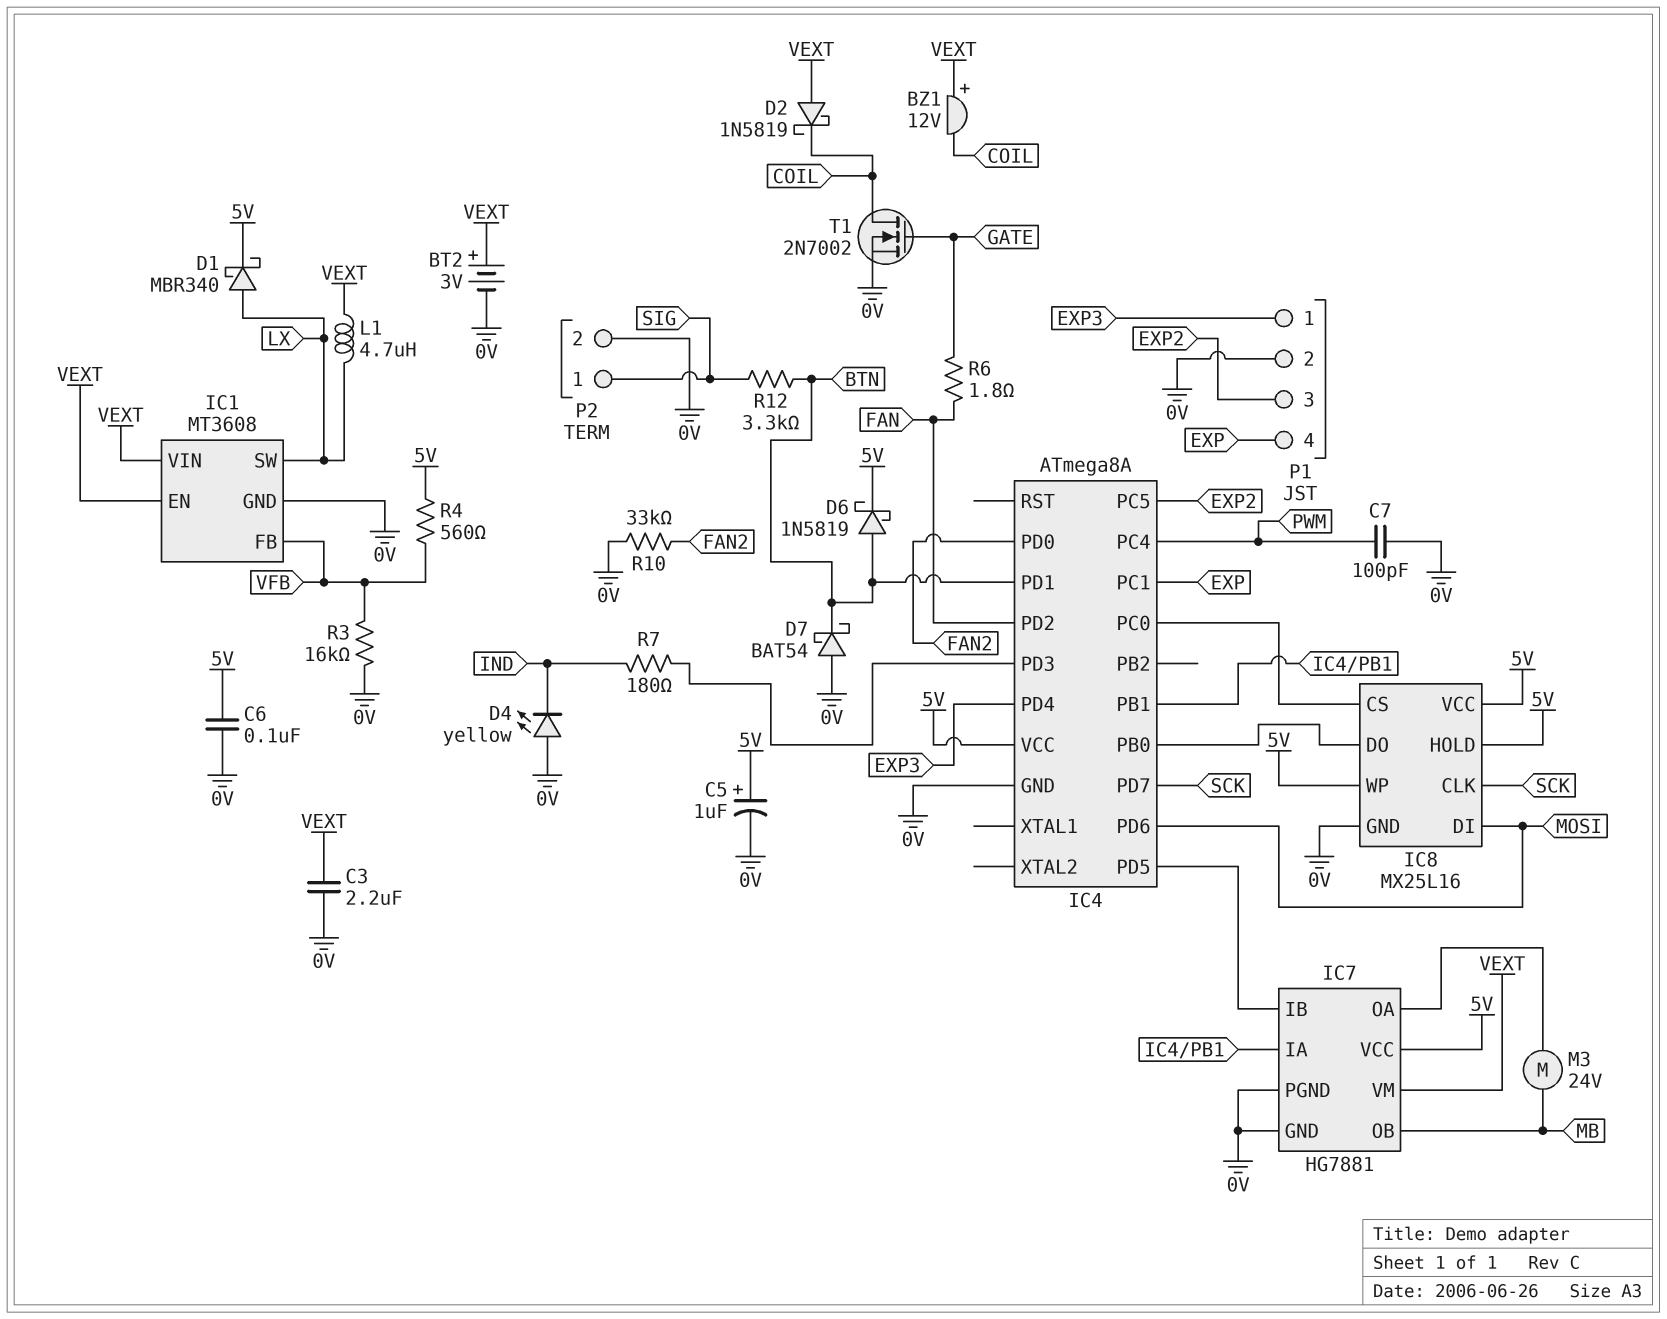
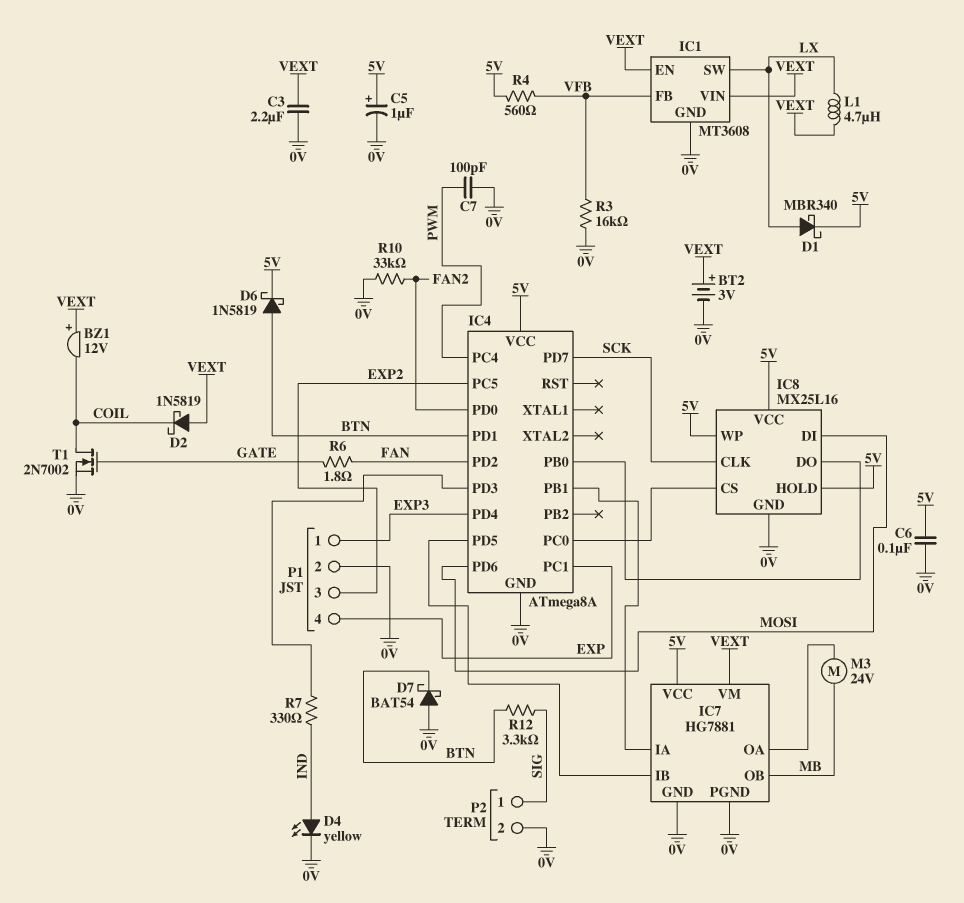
D4: LED yellow (A 0V, K IND) -> LED yellow (A IND, K 0V)
R7: 180 (IC4/PD3, IND) -> 330 (IC4/PD3, IND)

